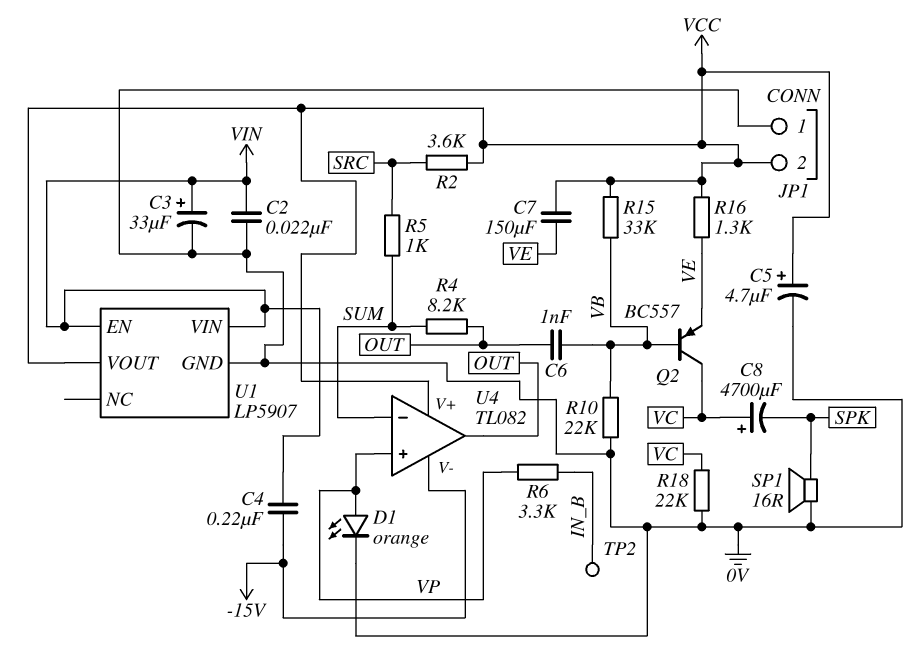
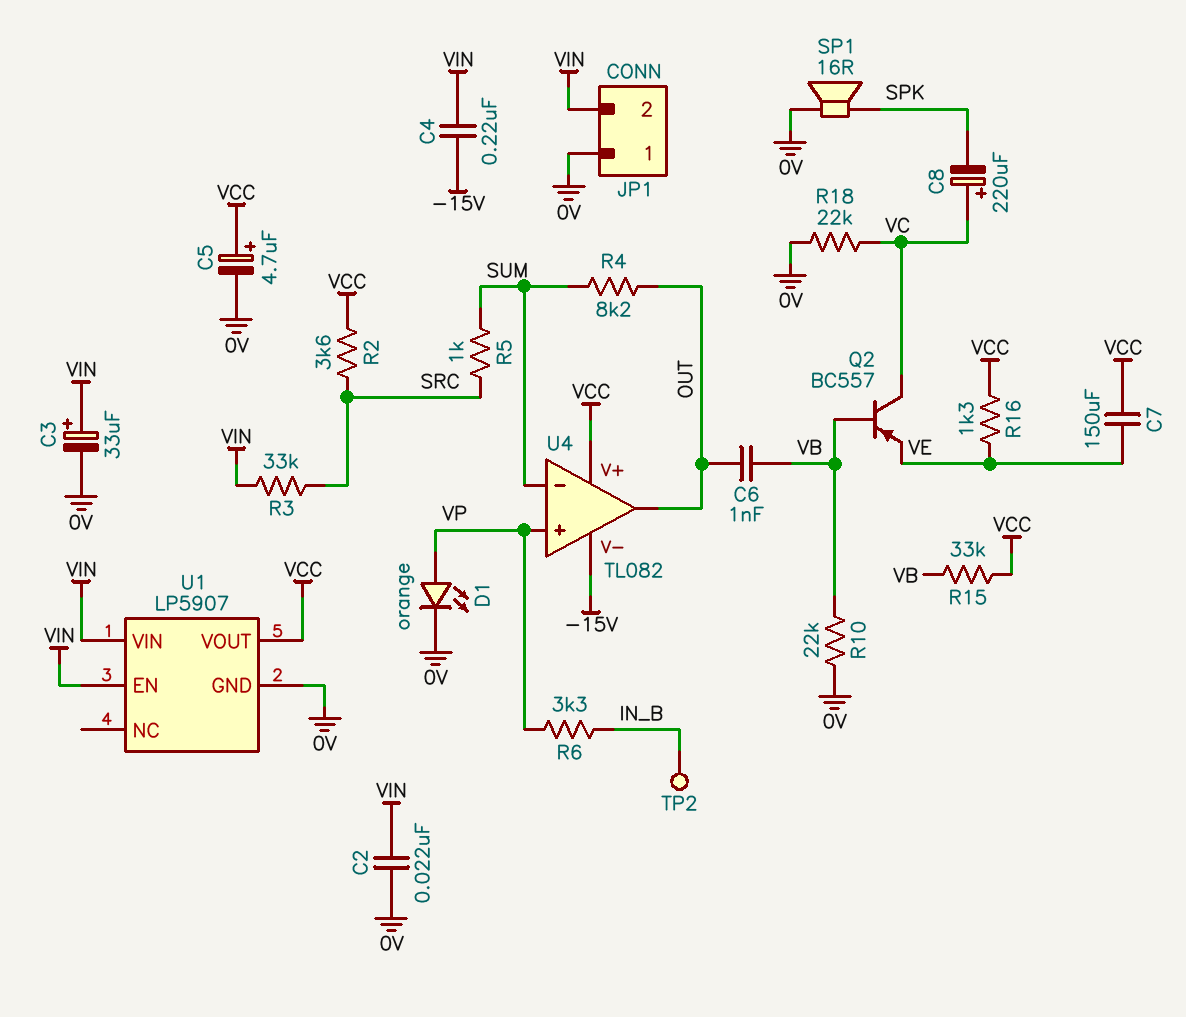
C8: 4700uF (plus VC, minus SPK) -> 220uF (plus VC, minus SPK)
JP1 pin 2: VCC -> VIN
R3: none -> 33k (SRC, VIN)

